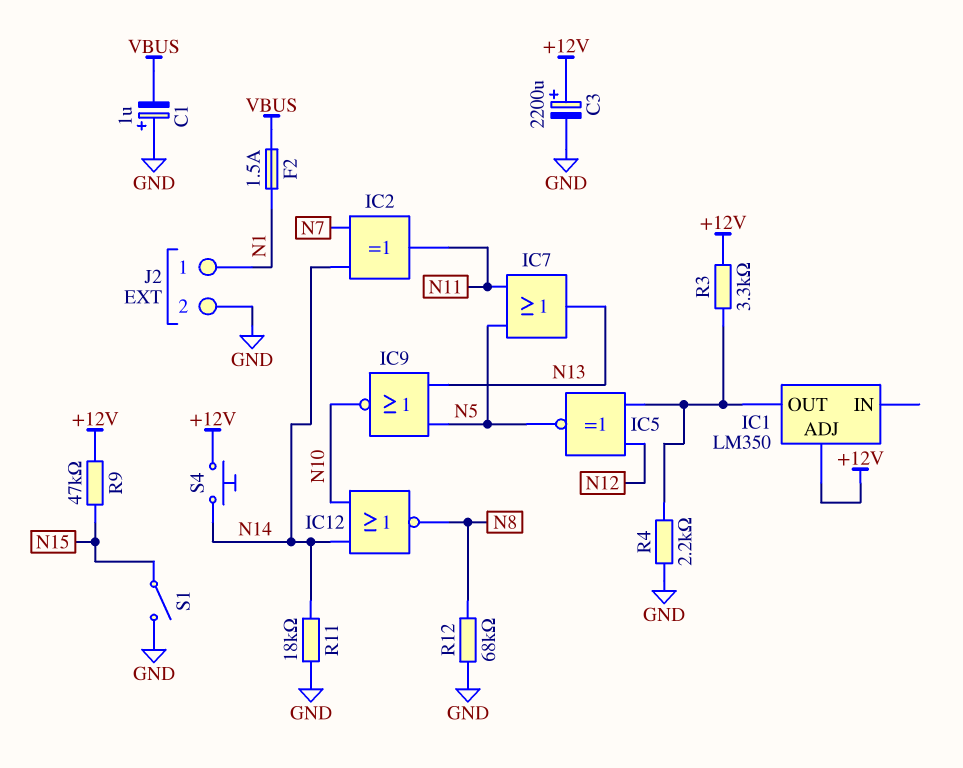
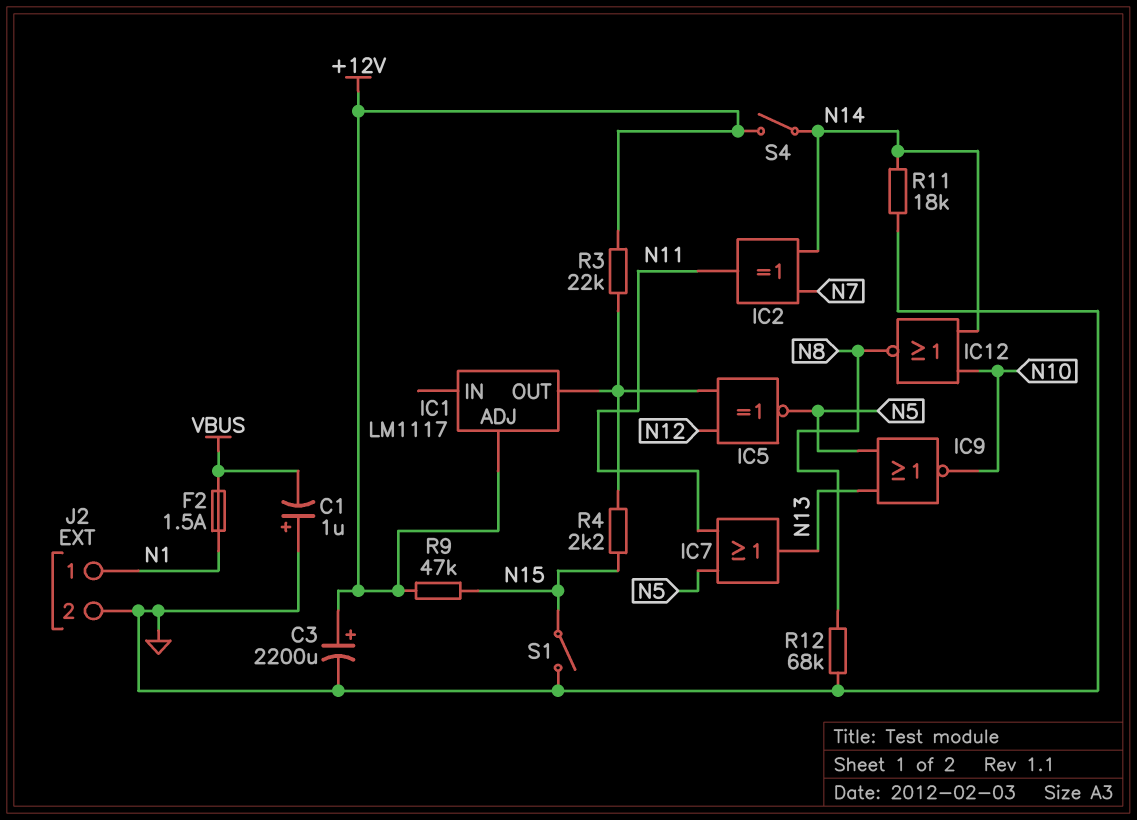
IC1: LM350 -> LM1117
R3: 3.3k (+12V, IC1/OUT) -> 22k (+12V, IC1/OUT)
R4: 2.2k (GND, IC1/OUT) -> 2.2k (IC1/OUT, N15)
S4: button (+12V, N14) -> switch (+12V, N14)

